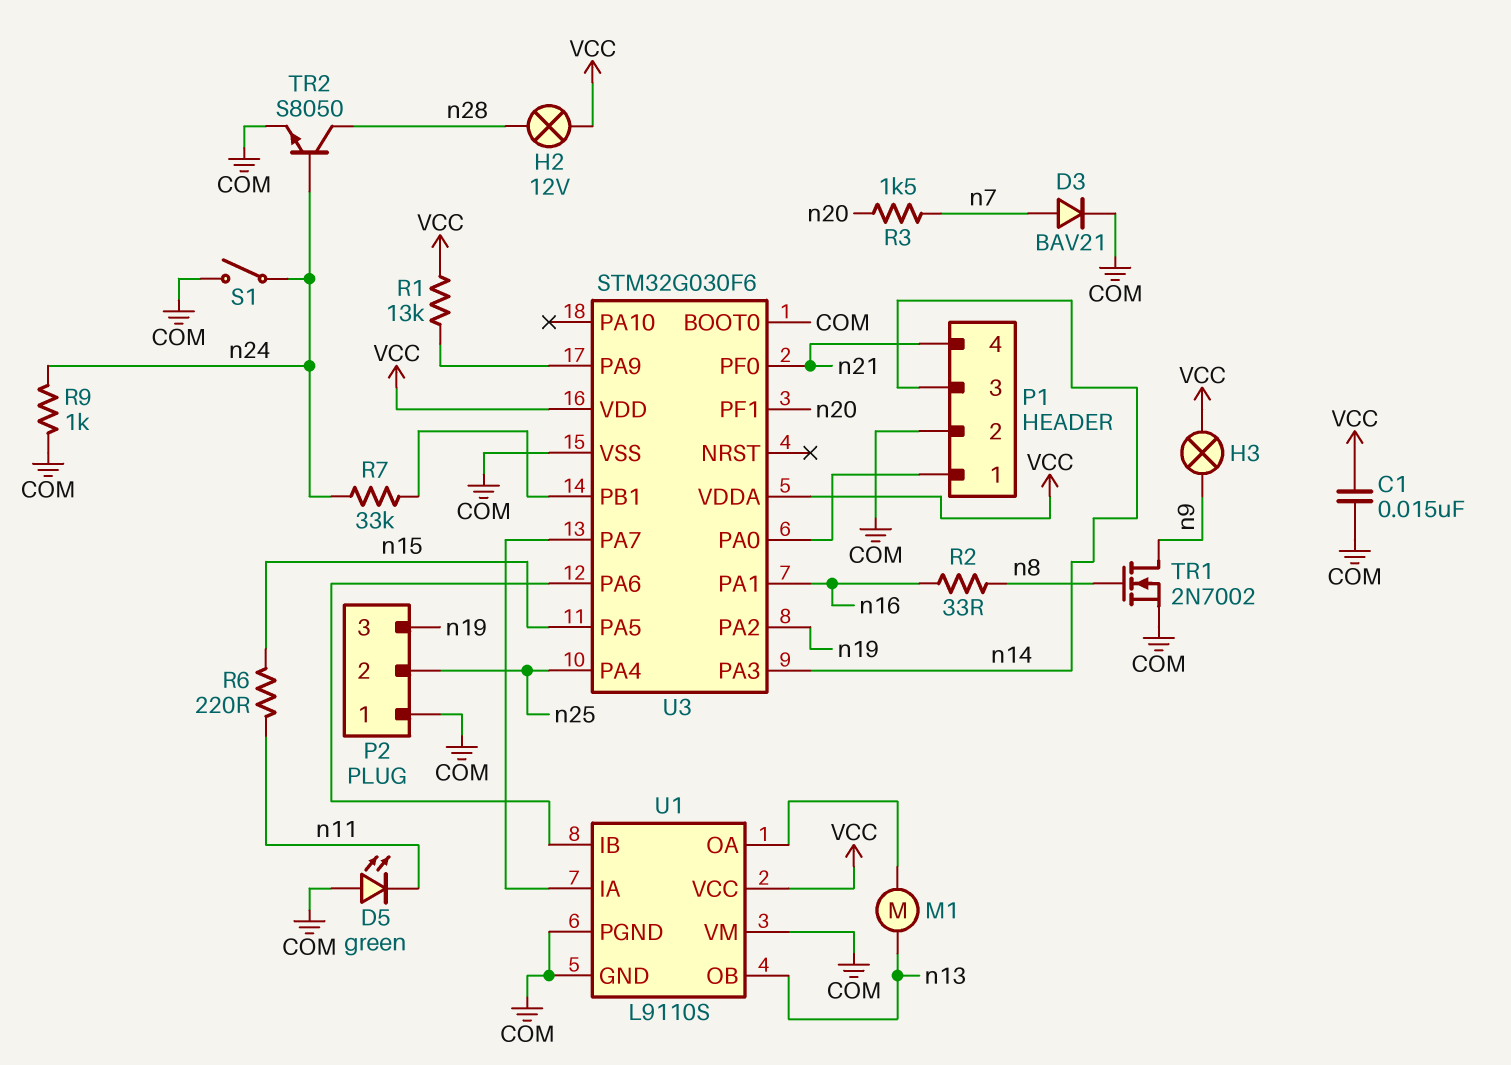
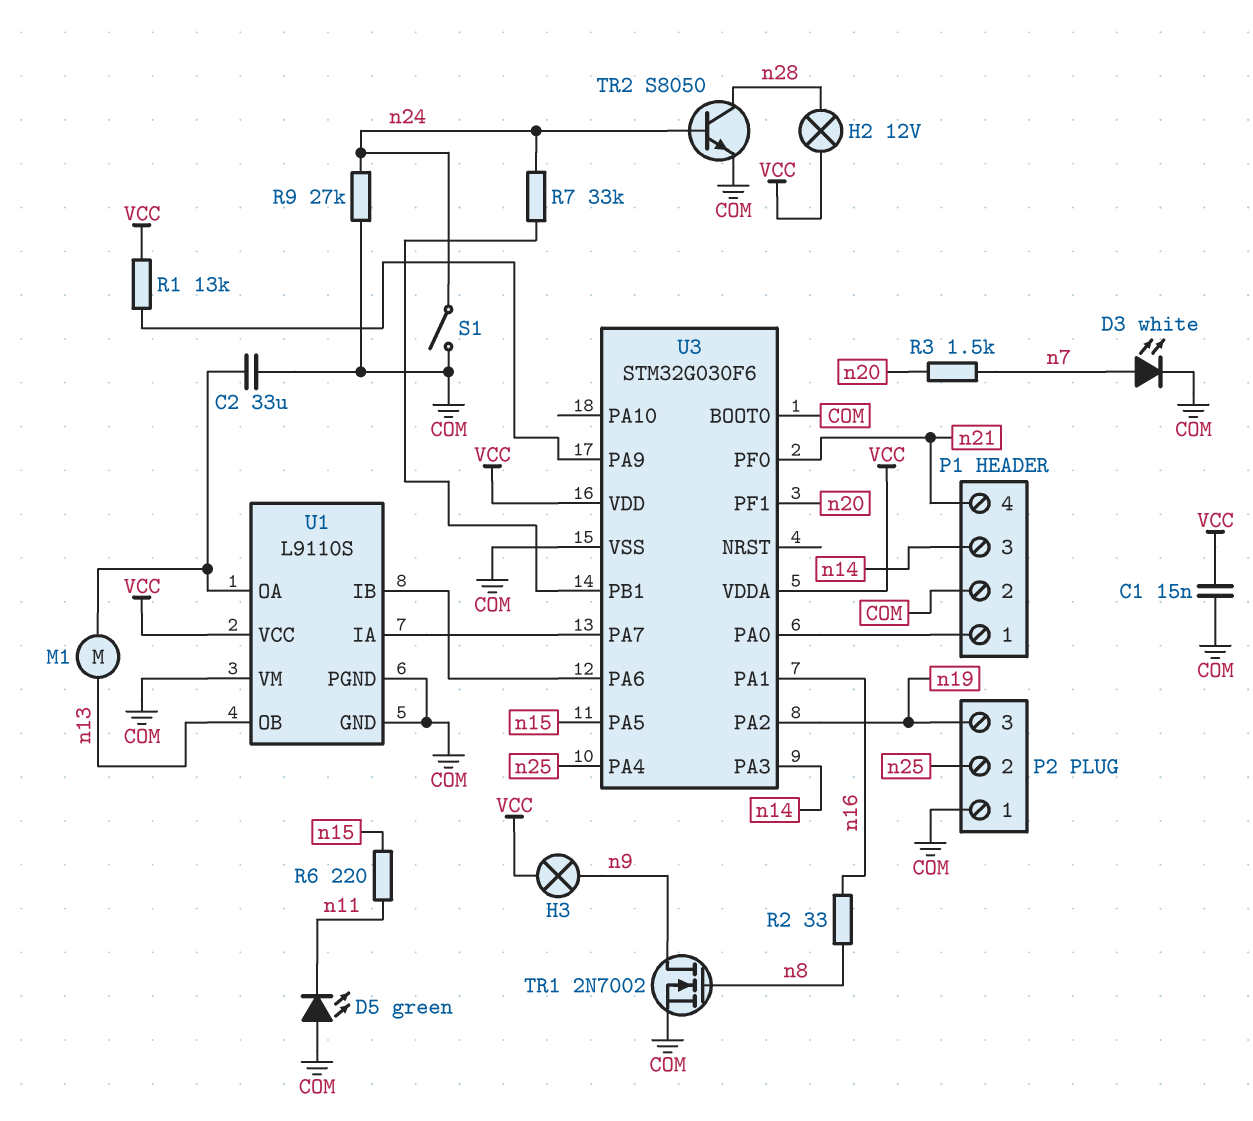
C2: none -> 33uF (COM, U1/OA)
D3: diode BAV21 (A n7, K COM) -> LED white (A n7, K COM)
R9: 1k (COM, n24) -> 27k (COM, n24)

